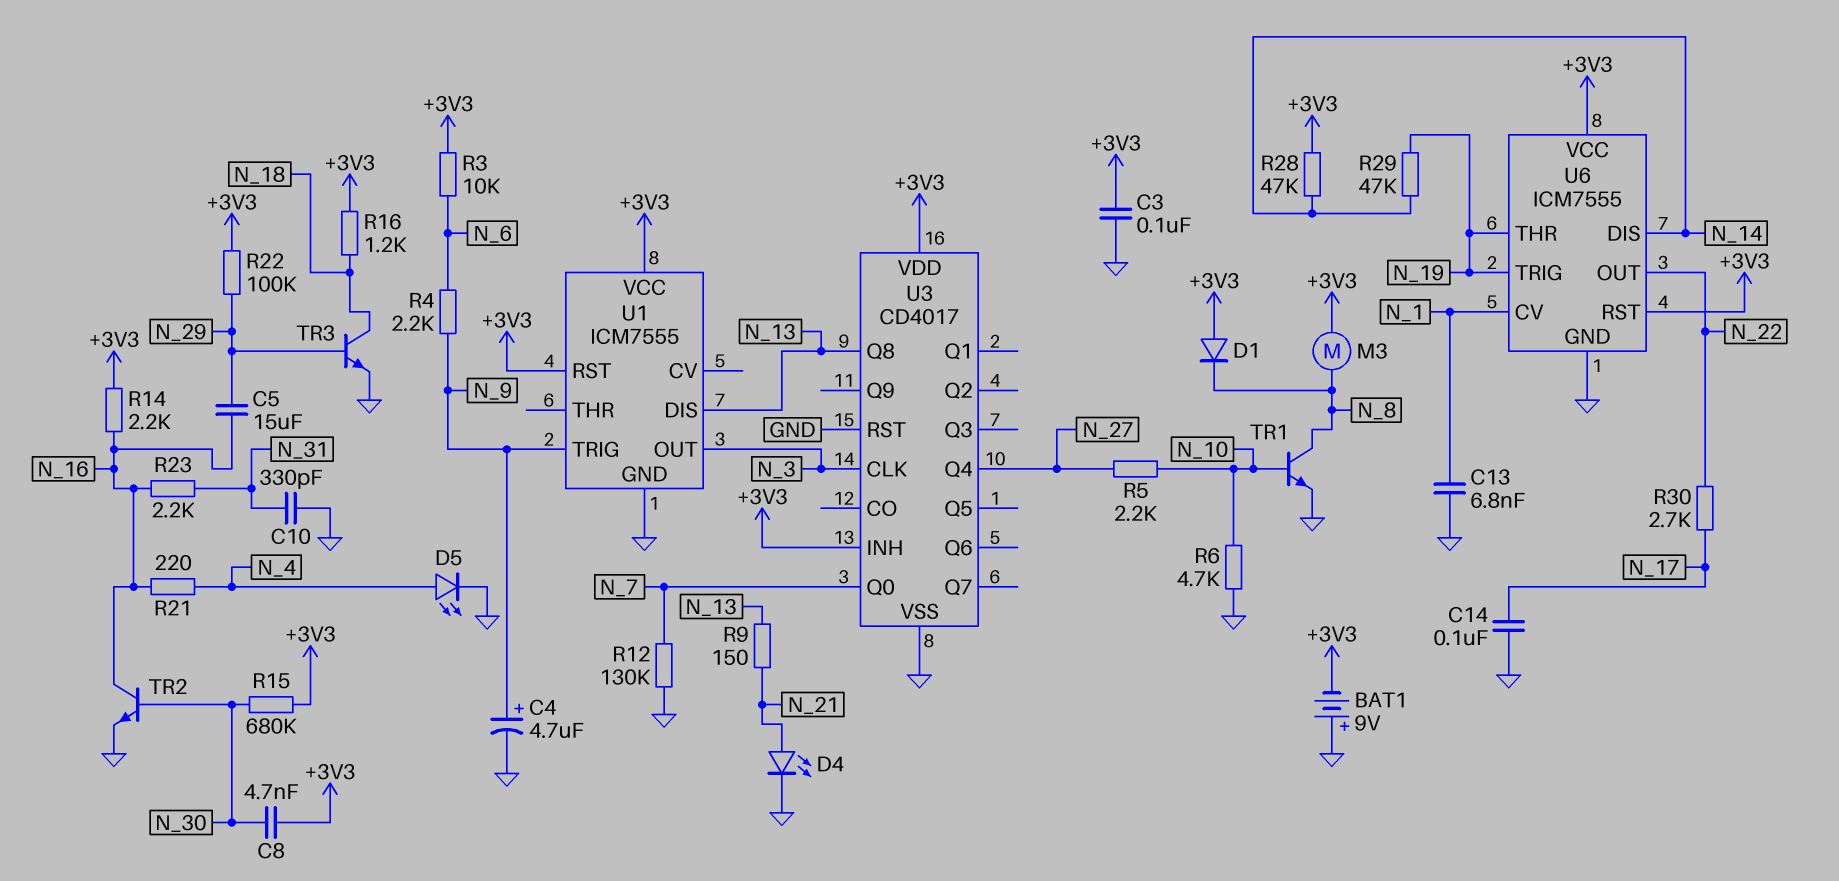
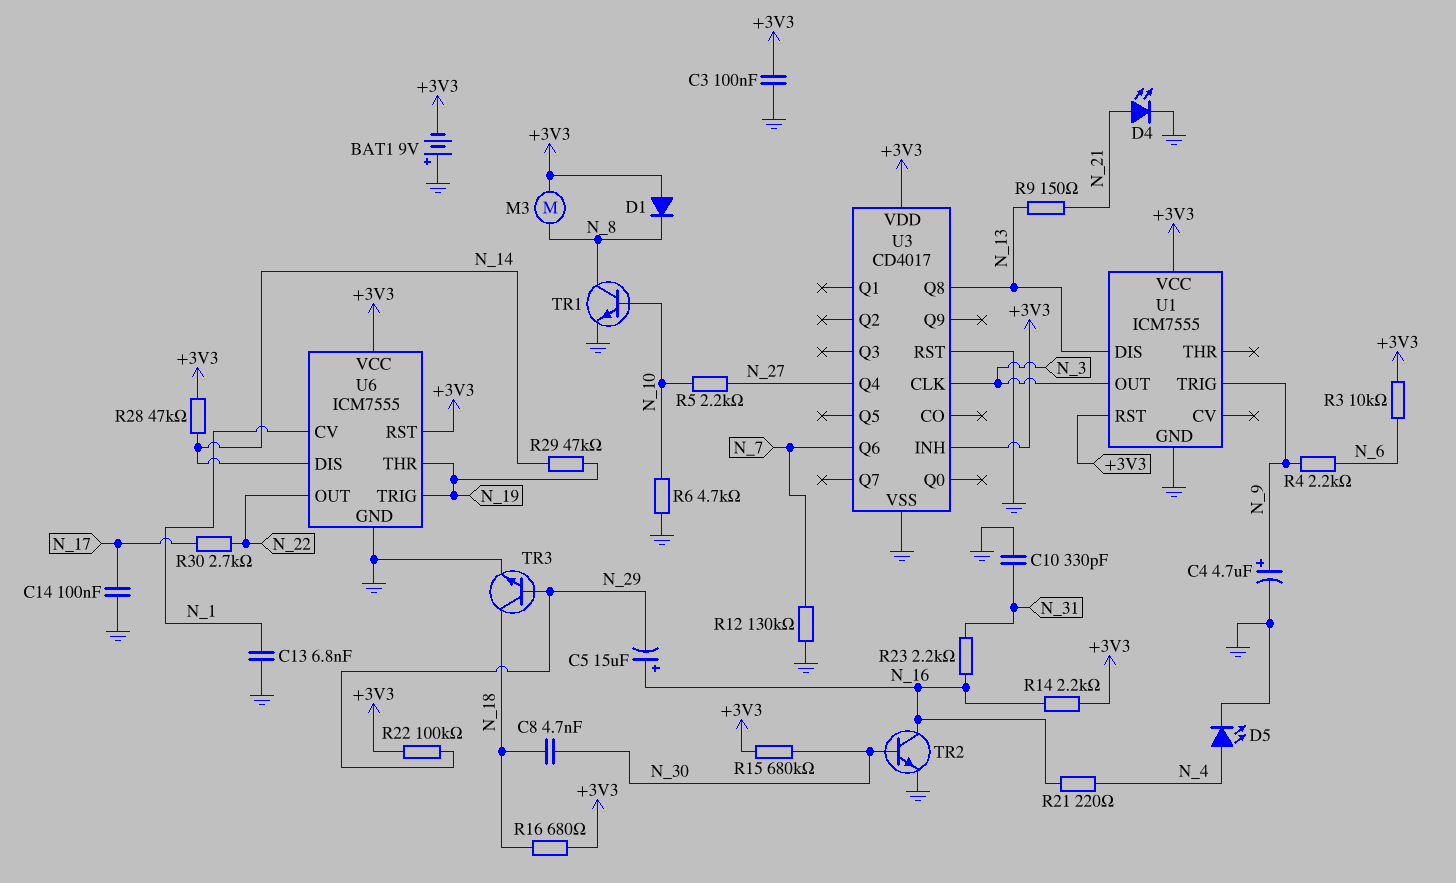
C5: 15uF (N_16, N_29) -> 15uF (plus N_16, minus N_29)
C8: 4.7nF (+3V3, N_30) -> 4.7nF (N_18, N_30)
R16: 1.2k (+3V3, N_18) -> 680 (+3V3, N_18)
U3 pin Q0: N_7 -> none
U3 pin Q6: none -> N_7

